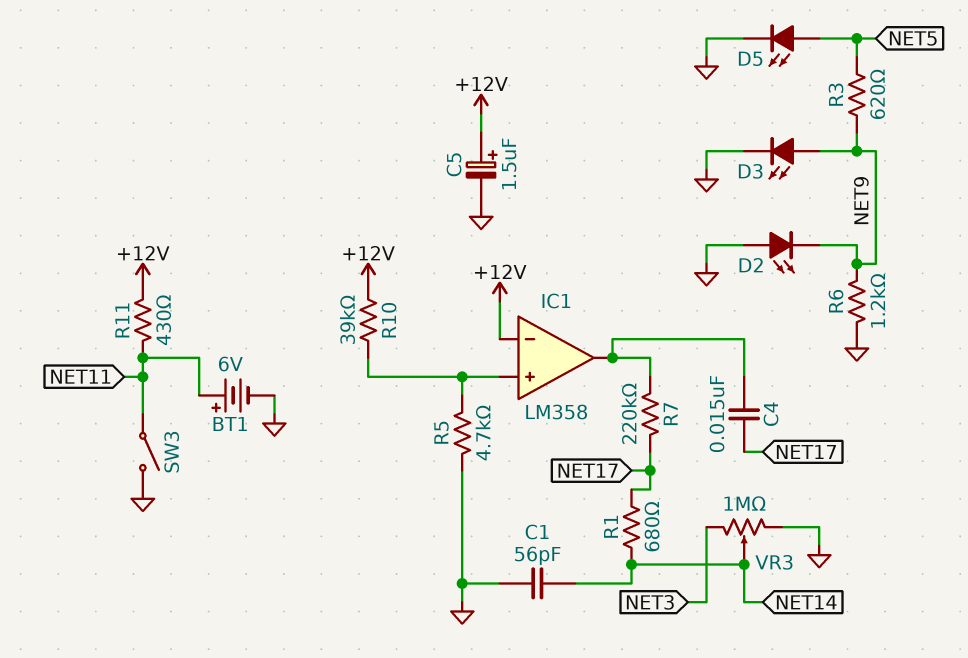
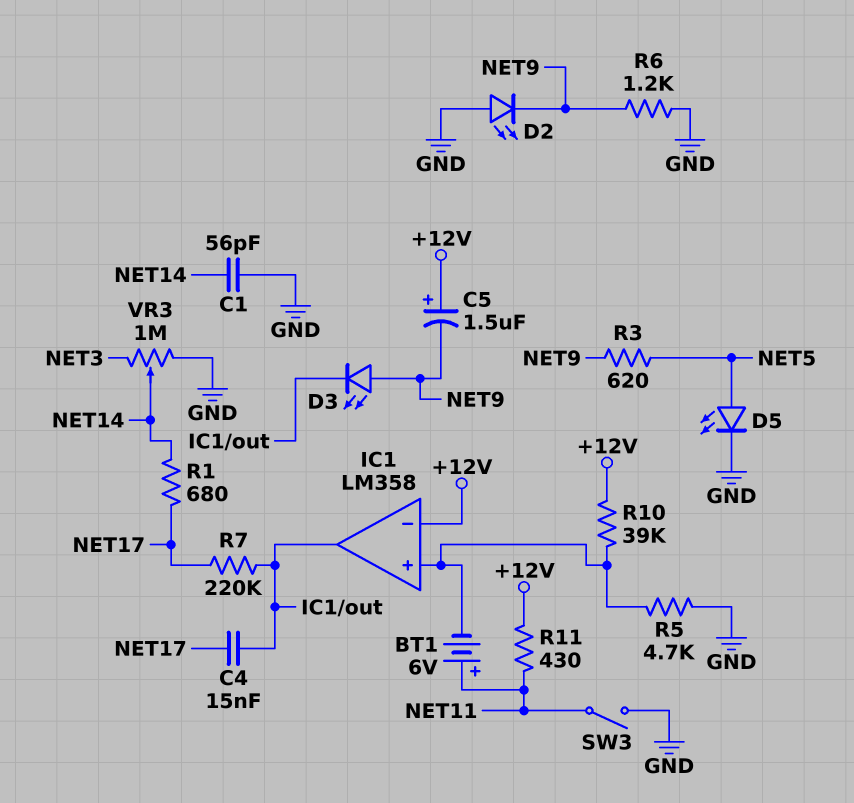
BT1: 6V (plus NET11, minus GND) -> 6V (plus NET11, minus IC1/in+)
C5: 1.5uF (plus +12V, minus GND) -> 1.5uF (plus +12V, minus NET9)
D3: LED (A NET9, K GND) -> LED (A NET9, K IC1/out)

